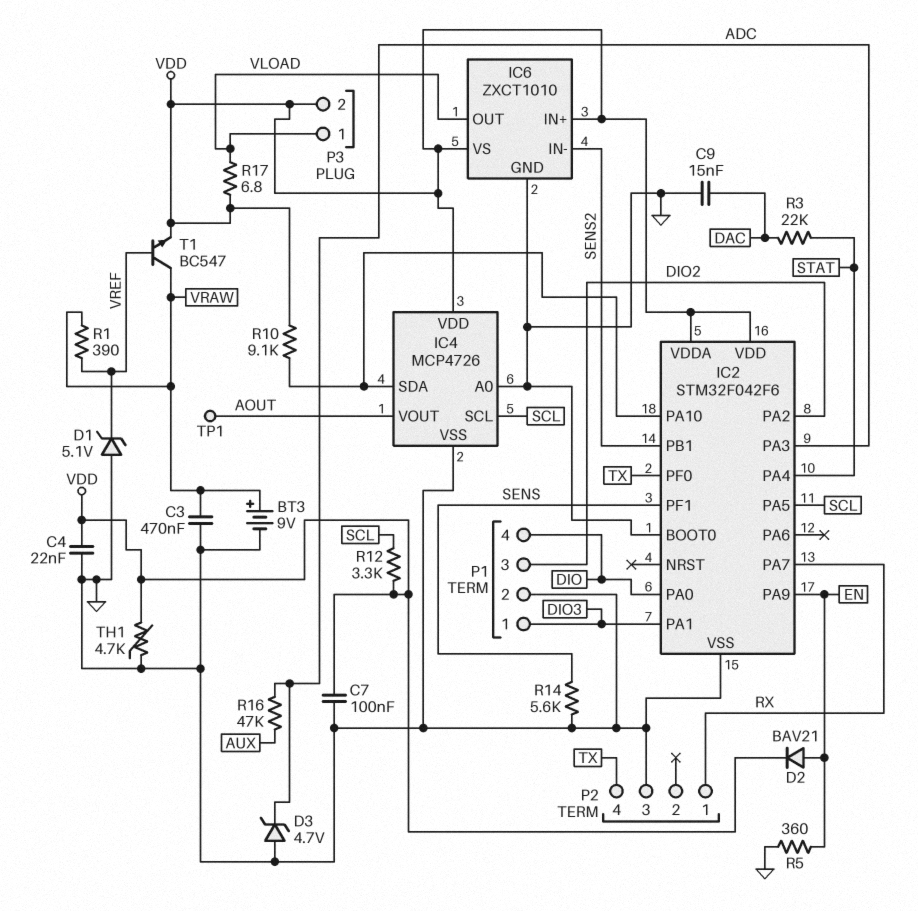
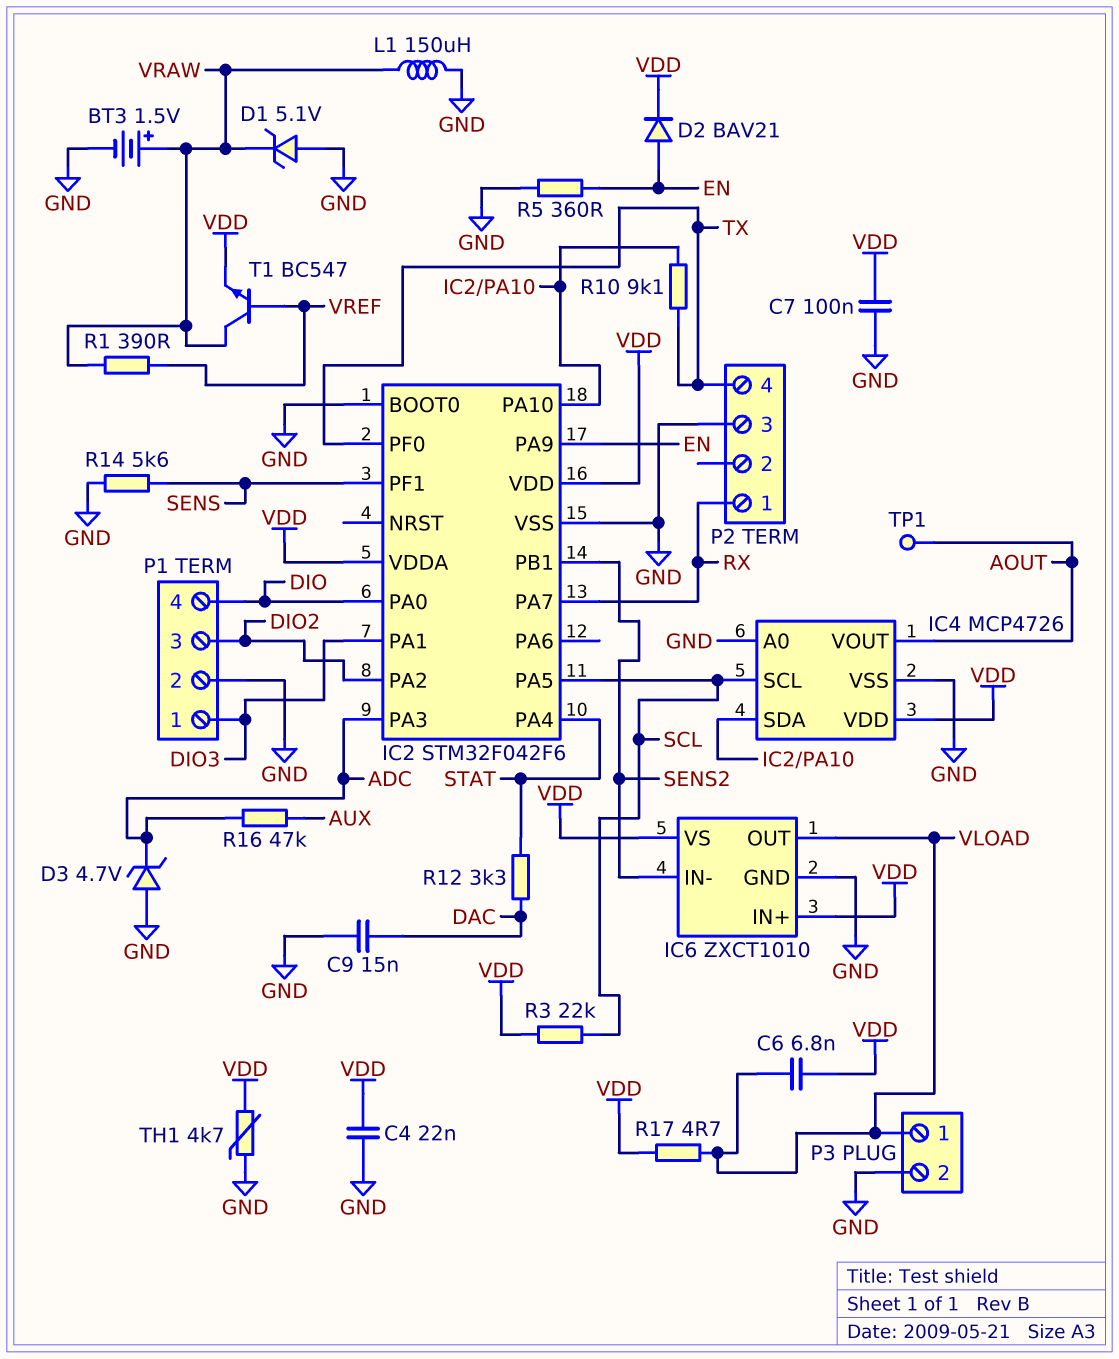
BT3: 9V (plus VRAW, minus GND) -> 1.5V (plus VRAW, minus GND)
C3: 470nF (GND, VRAW) -> none
C6: none -> 6.8nF (VDD, VLOAD)
D1: zener 5.1V (A GND, K VREF) -> zener 5.1V (A GND, K VRAW)
L1: none -> 150uH (GND, VRAW)
P3 pin 2: VDD -> GND
R3: 22k (DAC, STAT) -> 22k (SCL, VDD)
R10: 9.1k (IC2/PA10, VDD) -> 9.1k (IC2/PA10, TX)
R12: 3.3k (SCL, VDD) -> 3.3k (DAC, STAT)
R17: 6.8 (VDD, VLOAD) -> 4.7 (VDD, VLOAD)

